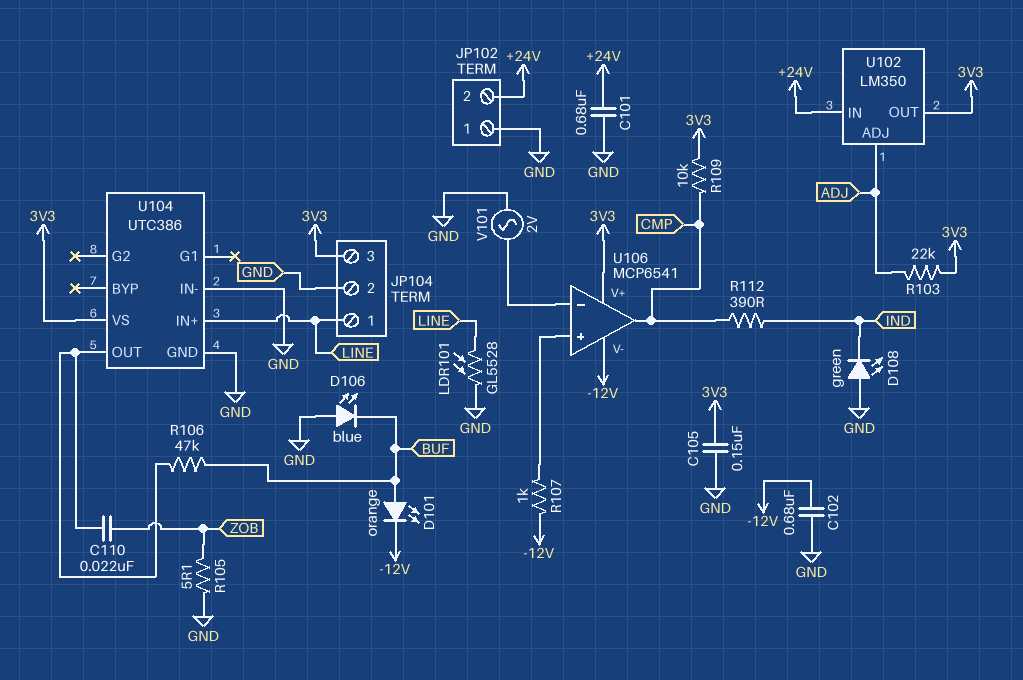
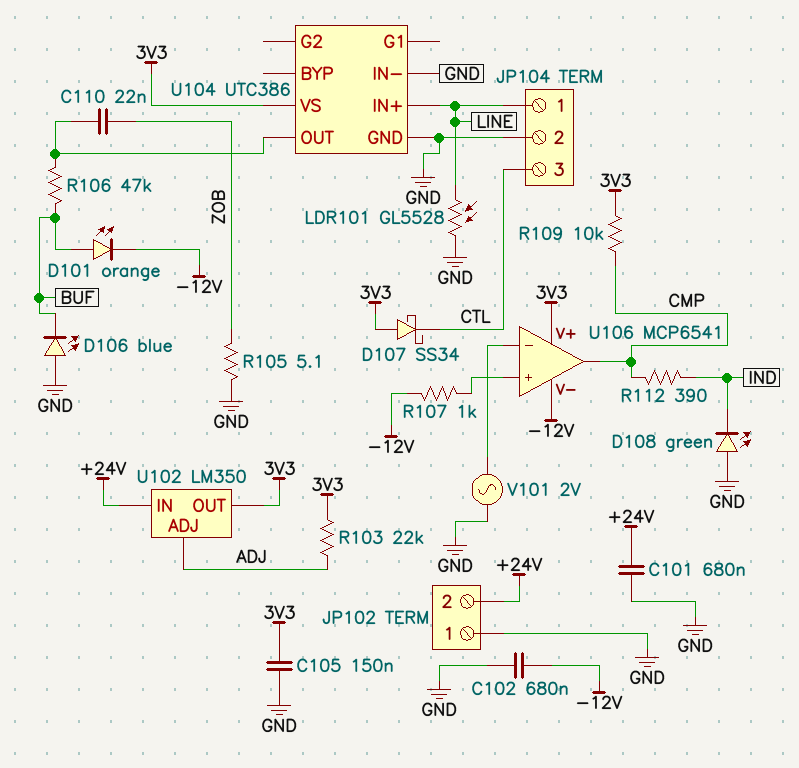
D107: none -> schottky SS34 (A 3V3, K CTL)
JP104 pin 3: 3V3 -> CTL

